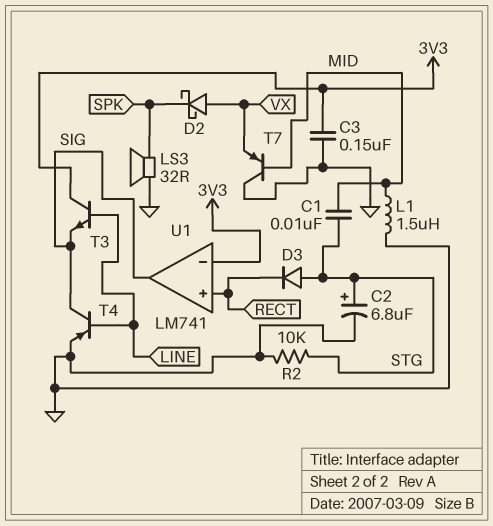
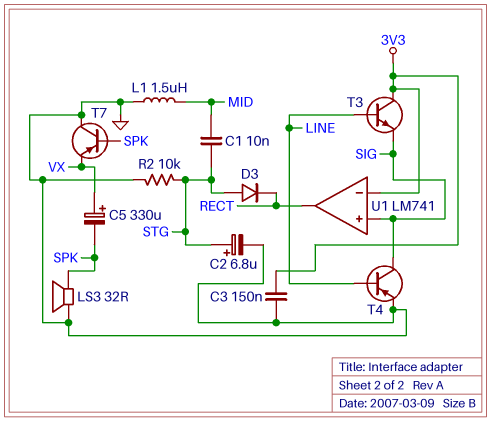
C5: none -> 330uF (plus VX, minus SPK)
D2: schottky (A VX, K SPK) -> none
T7: PNP (B MID, C GND, E VX) -> PNP (B SPK, C GND, E VX)
U1 pin in+: RECT -> SIG
U1 pin out: SIG -> RECT

